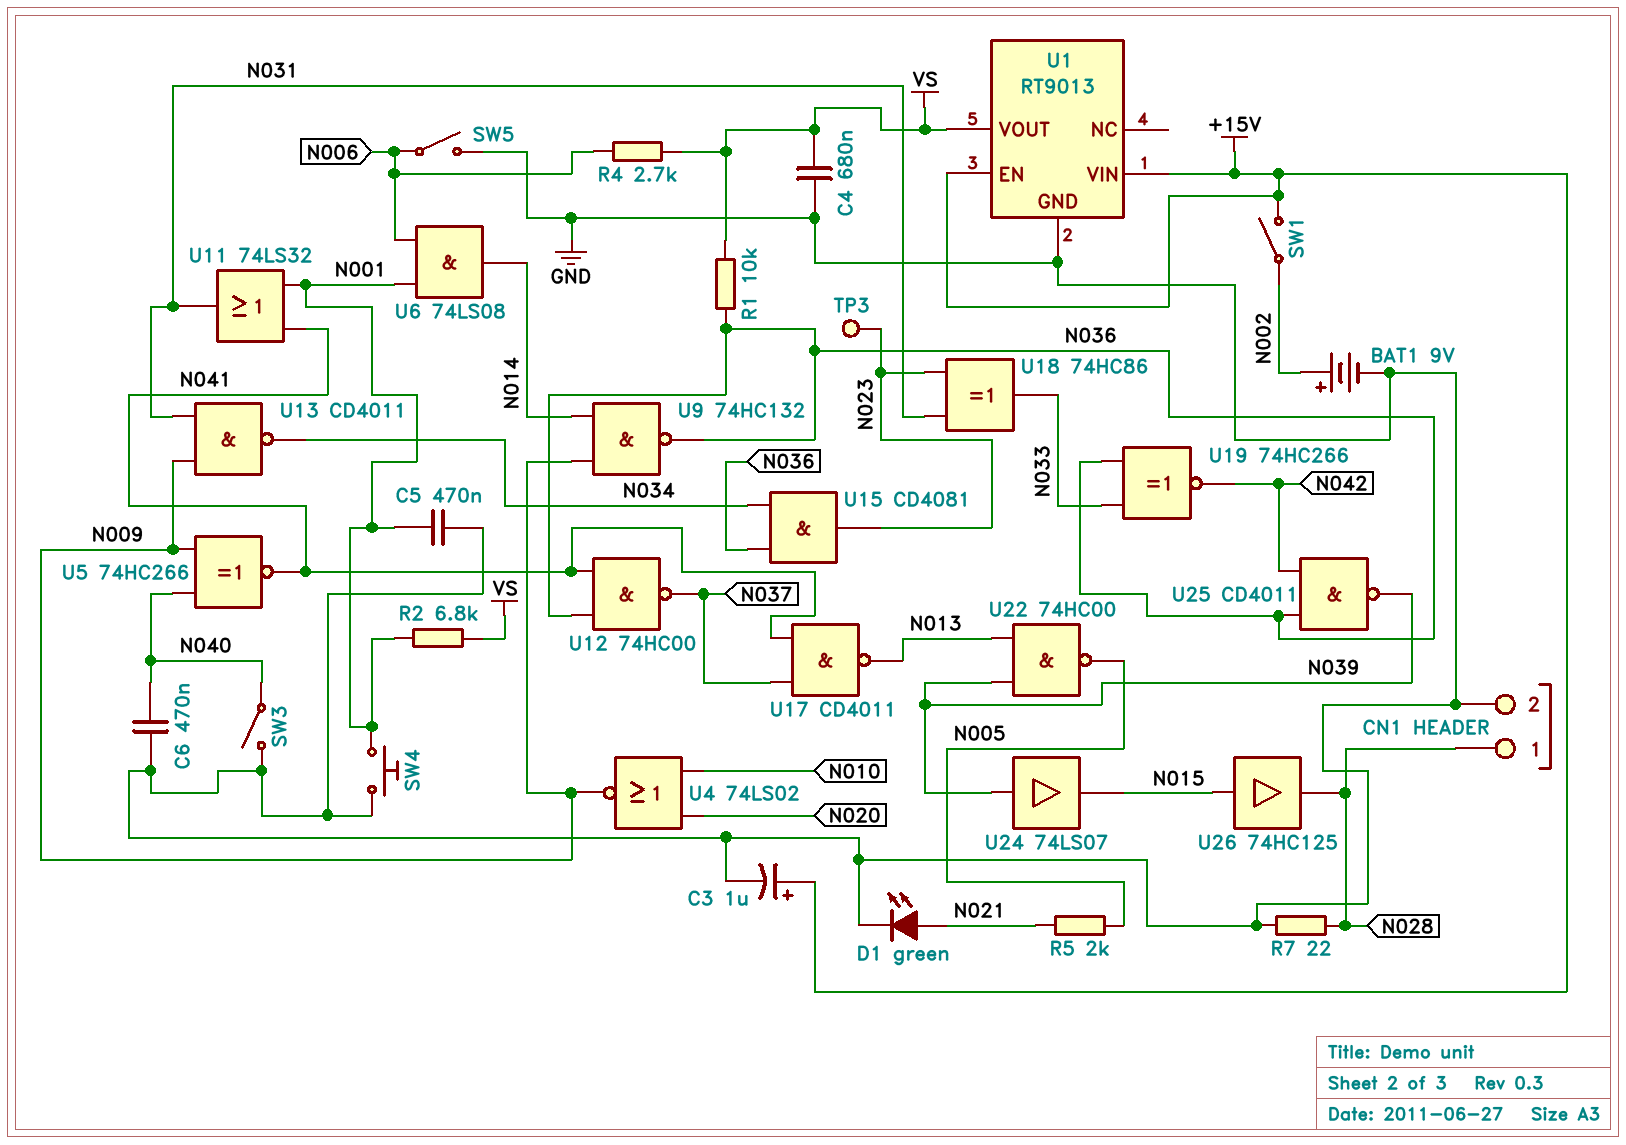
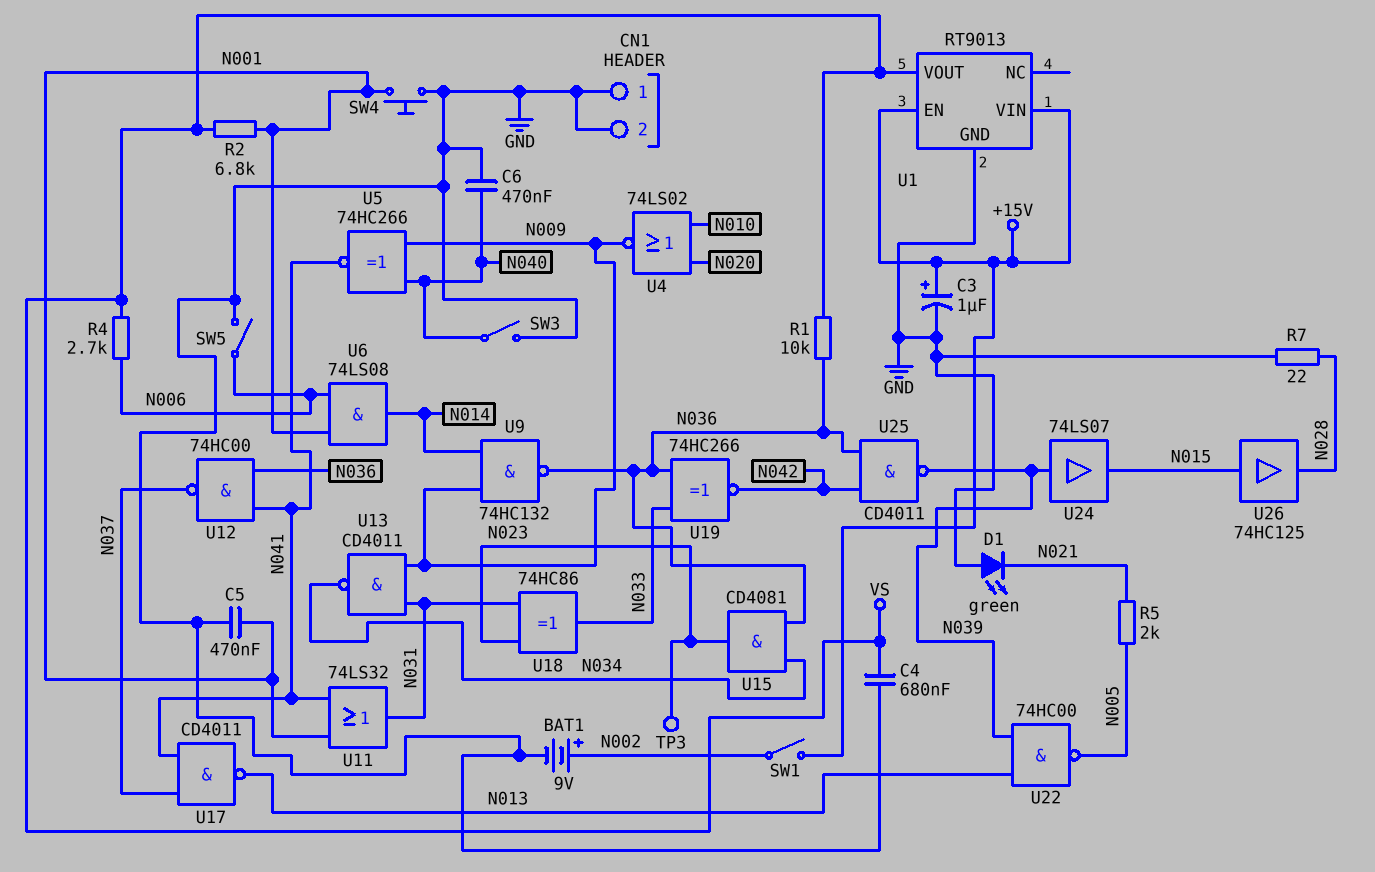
CN1 pin 1: N028 -> GND
D1: LED green (A N021, K GND) -> LED green (A GND, K N021)

